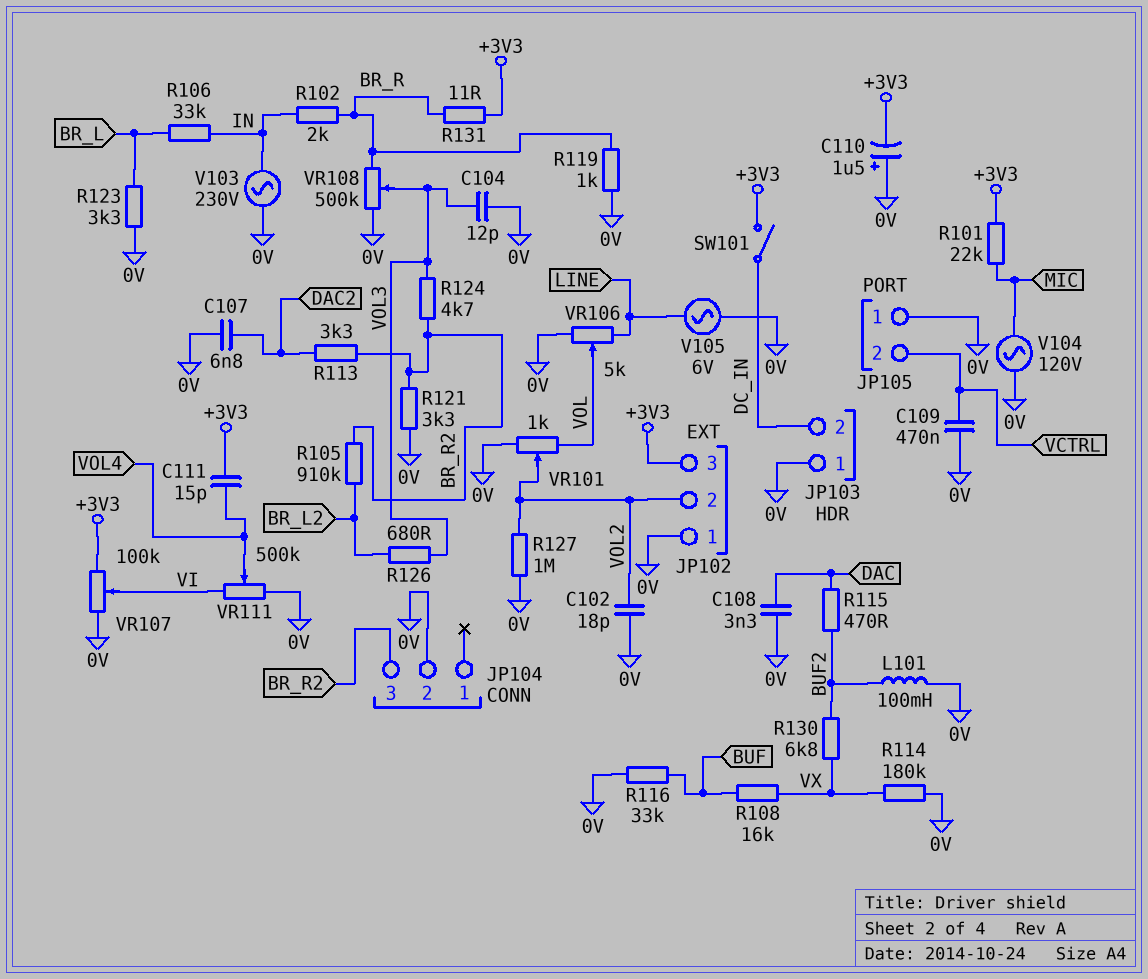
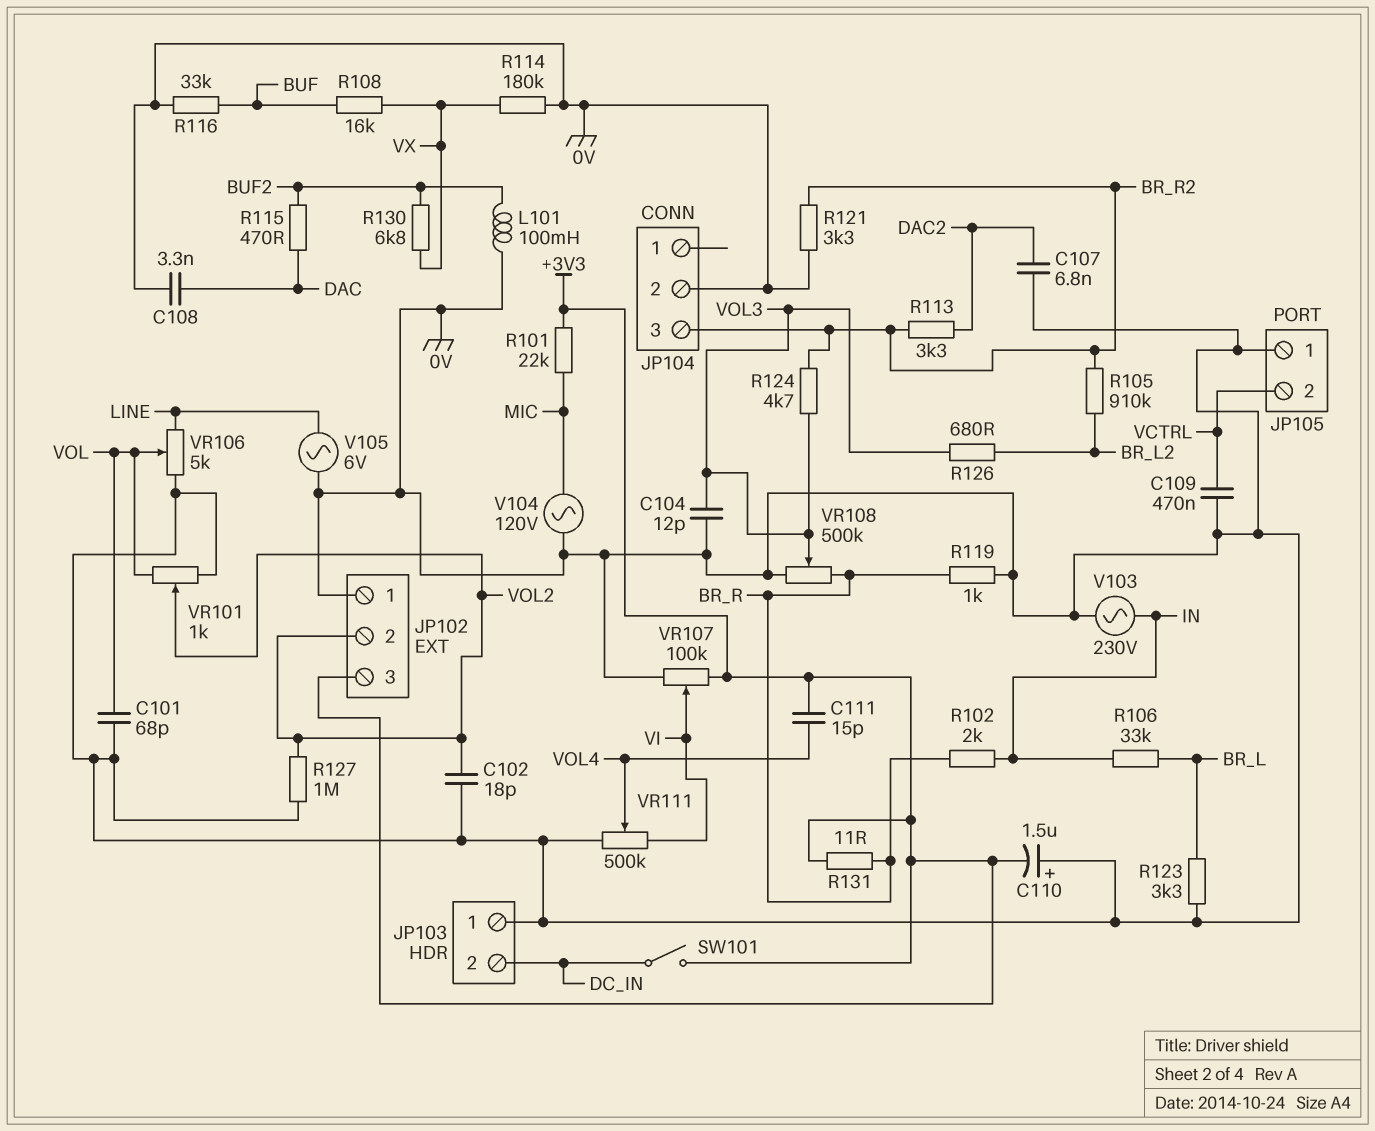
C101: none -> 68pF (0V, VOL)

